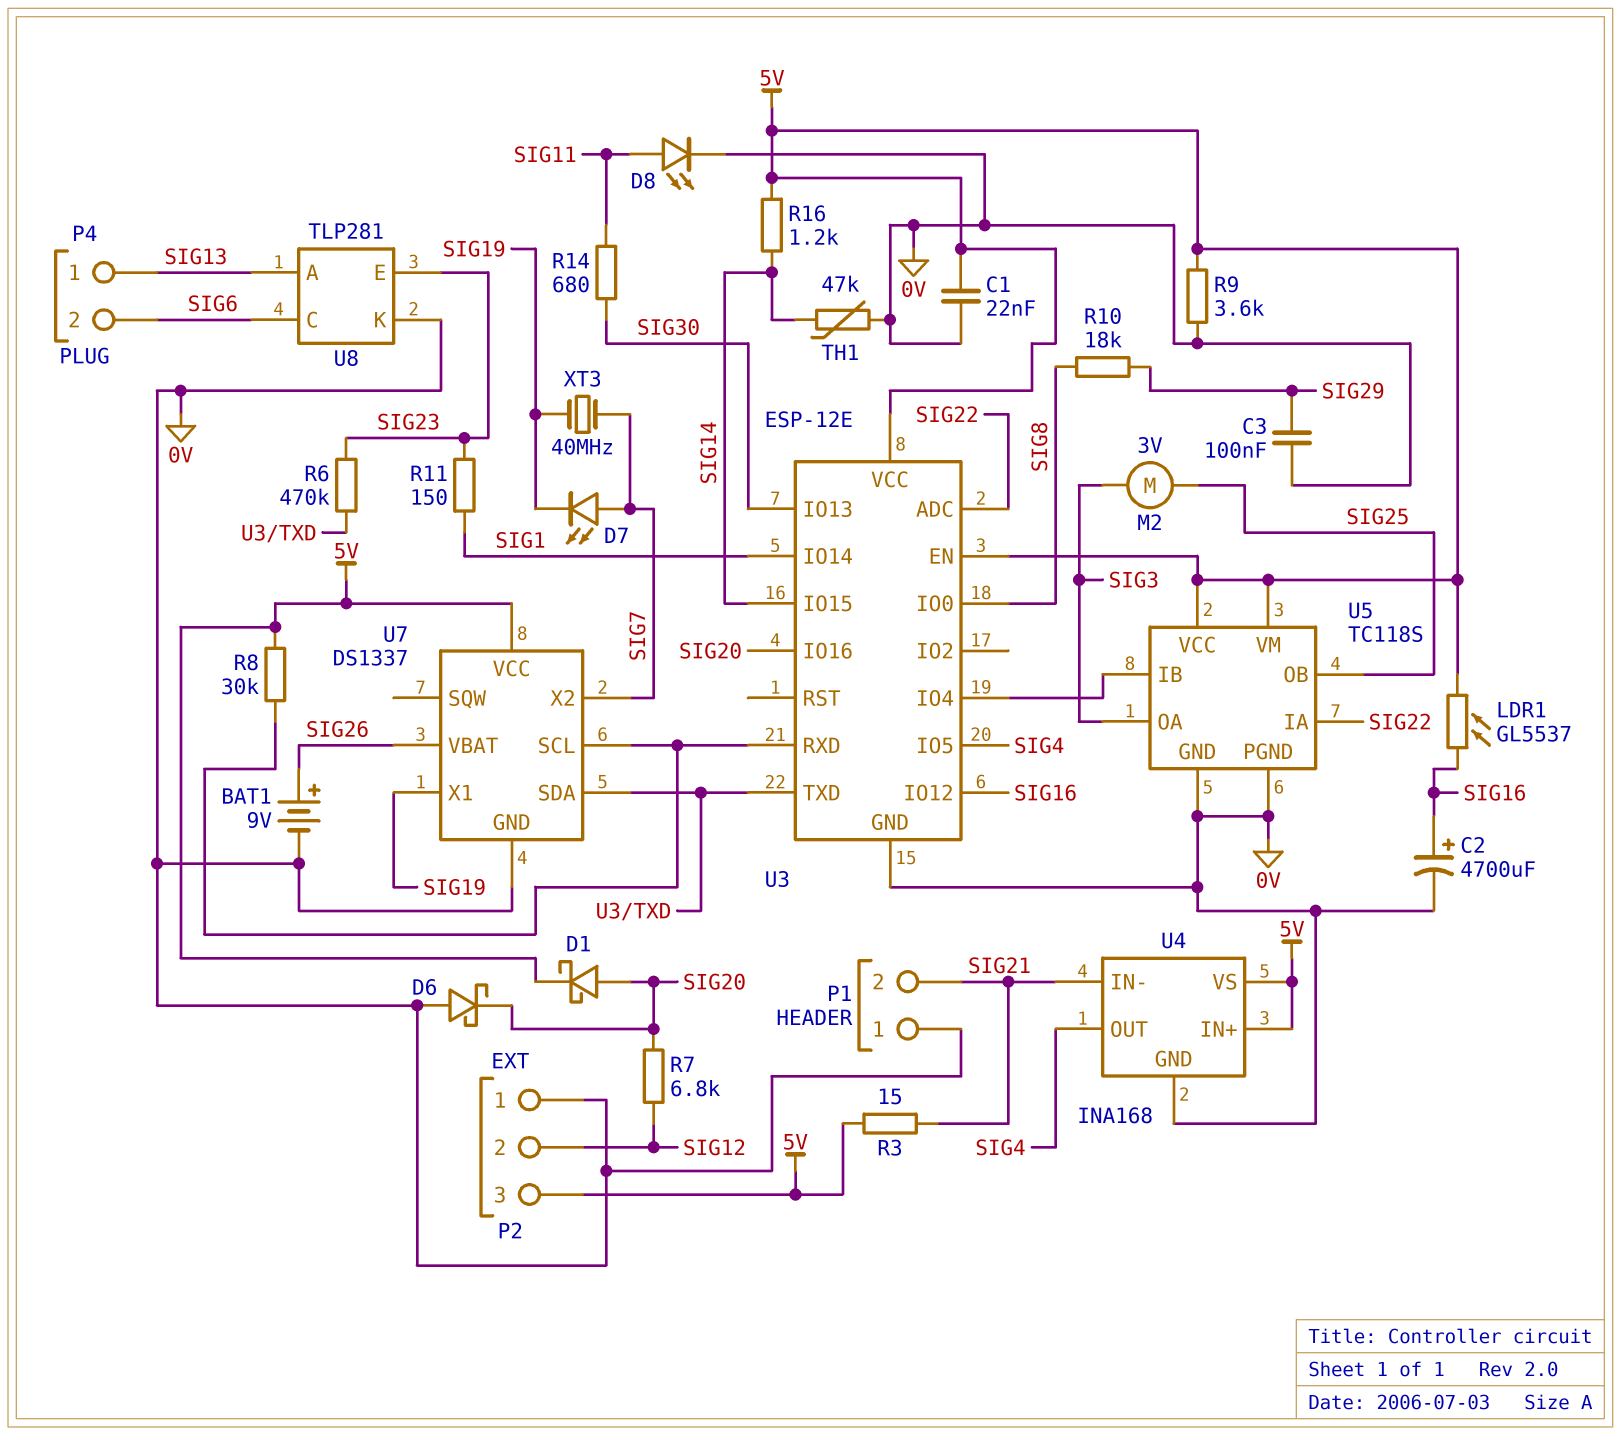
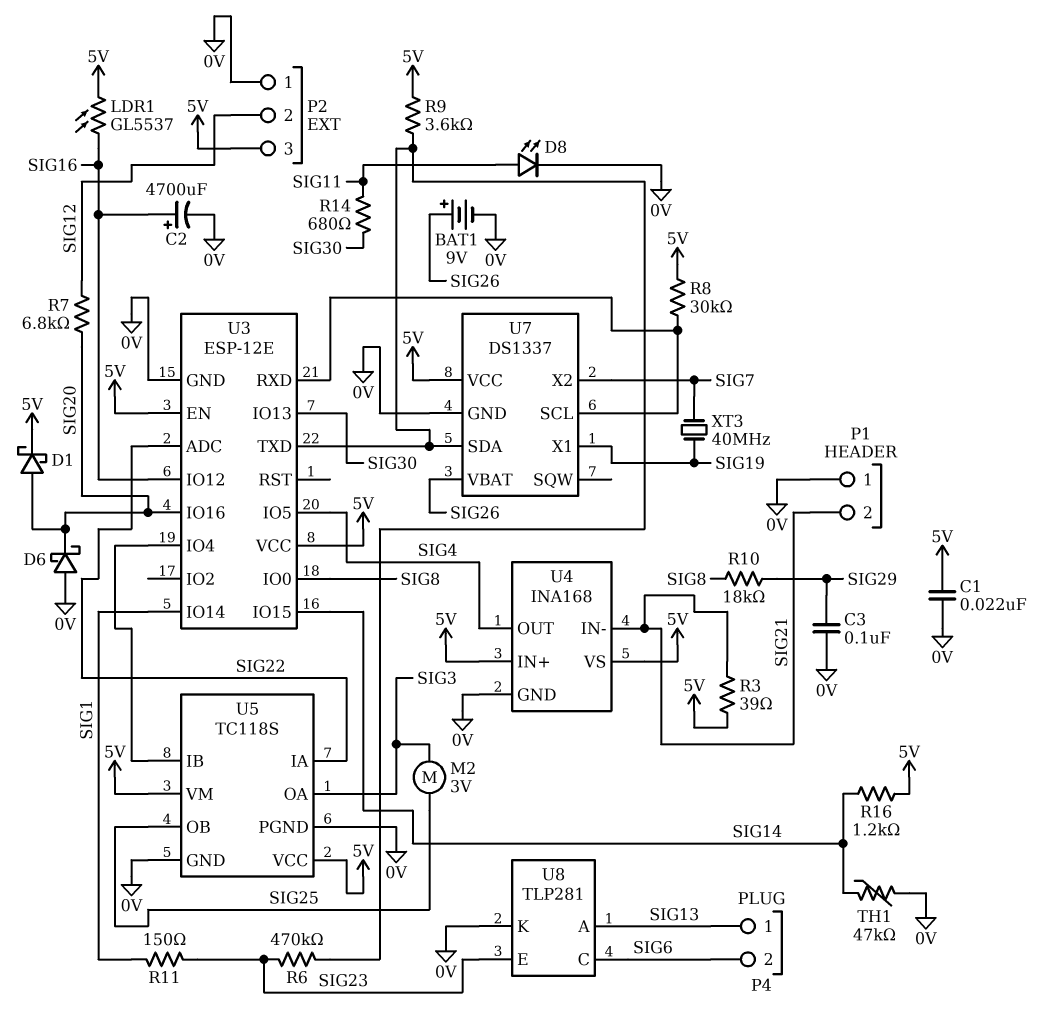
D7: LED (A SIG7, K SIG19) -> none
R3: 15 (5V, SIG21) -> 39 (5V, SIG21)
R9: 3.6k (0V, 5V) -> 3.6k (5V, U3/TXD)

